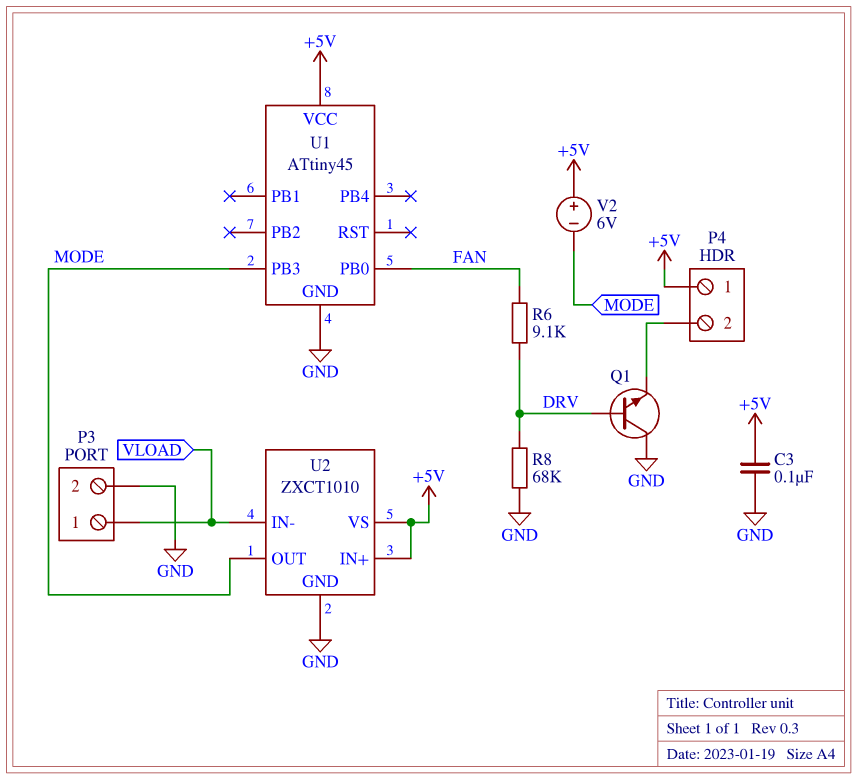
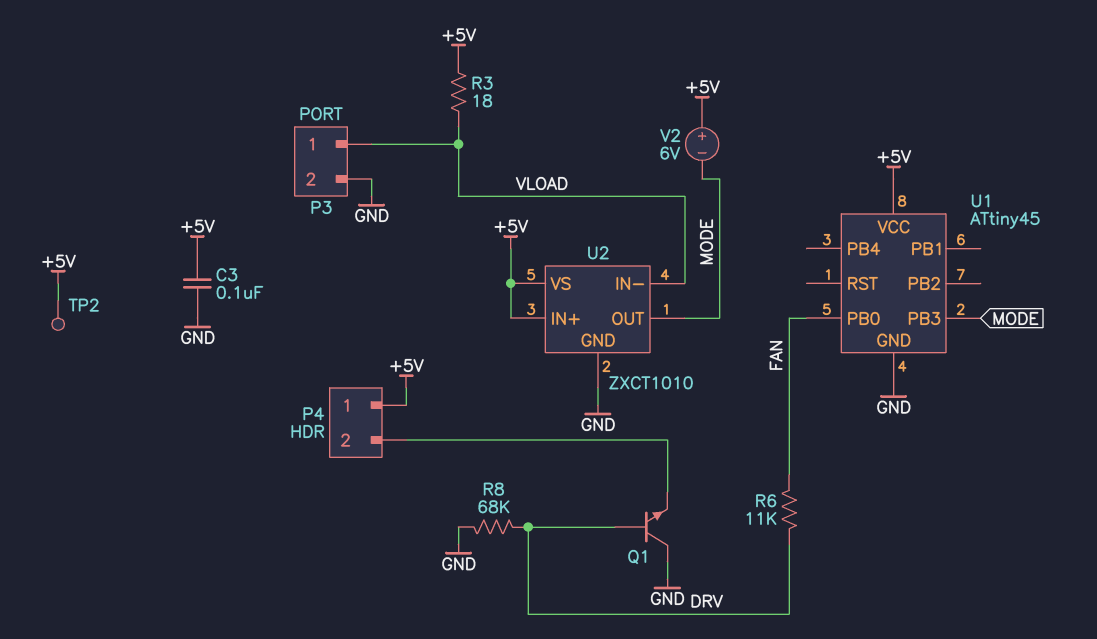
R3: none -> 18 (+5V, VLOAD)
R6: 9.1k (DRV, FAN) -> 11k (DRV, FAN)
TP2: none -> test point (+5V)

